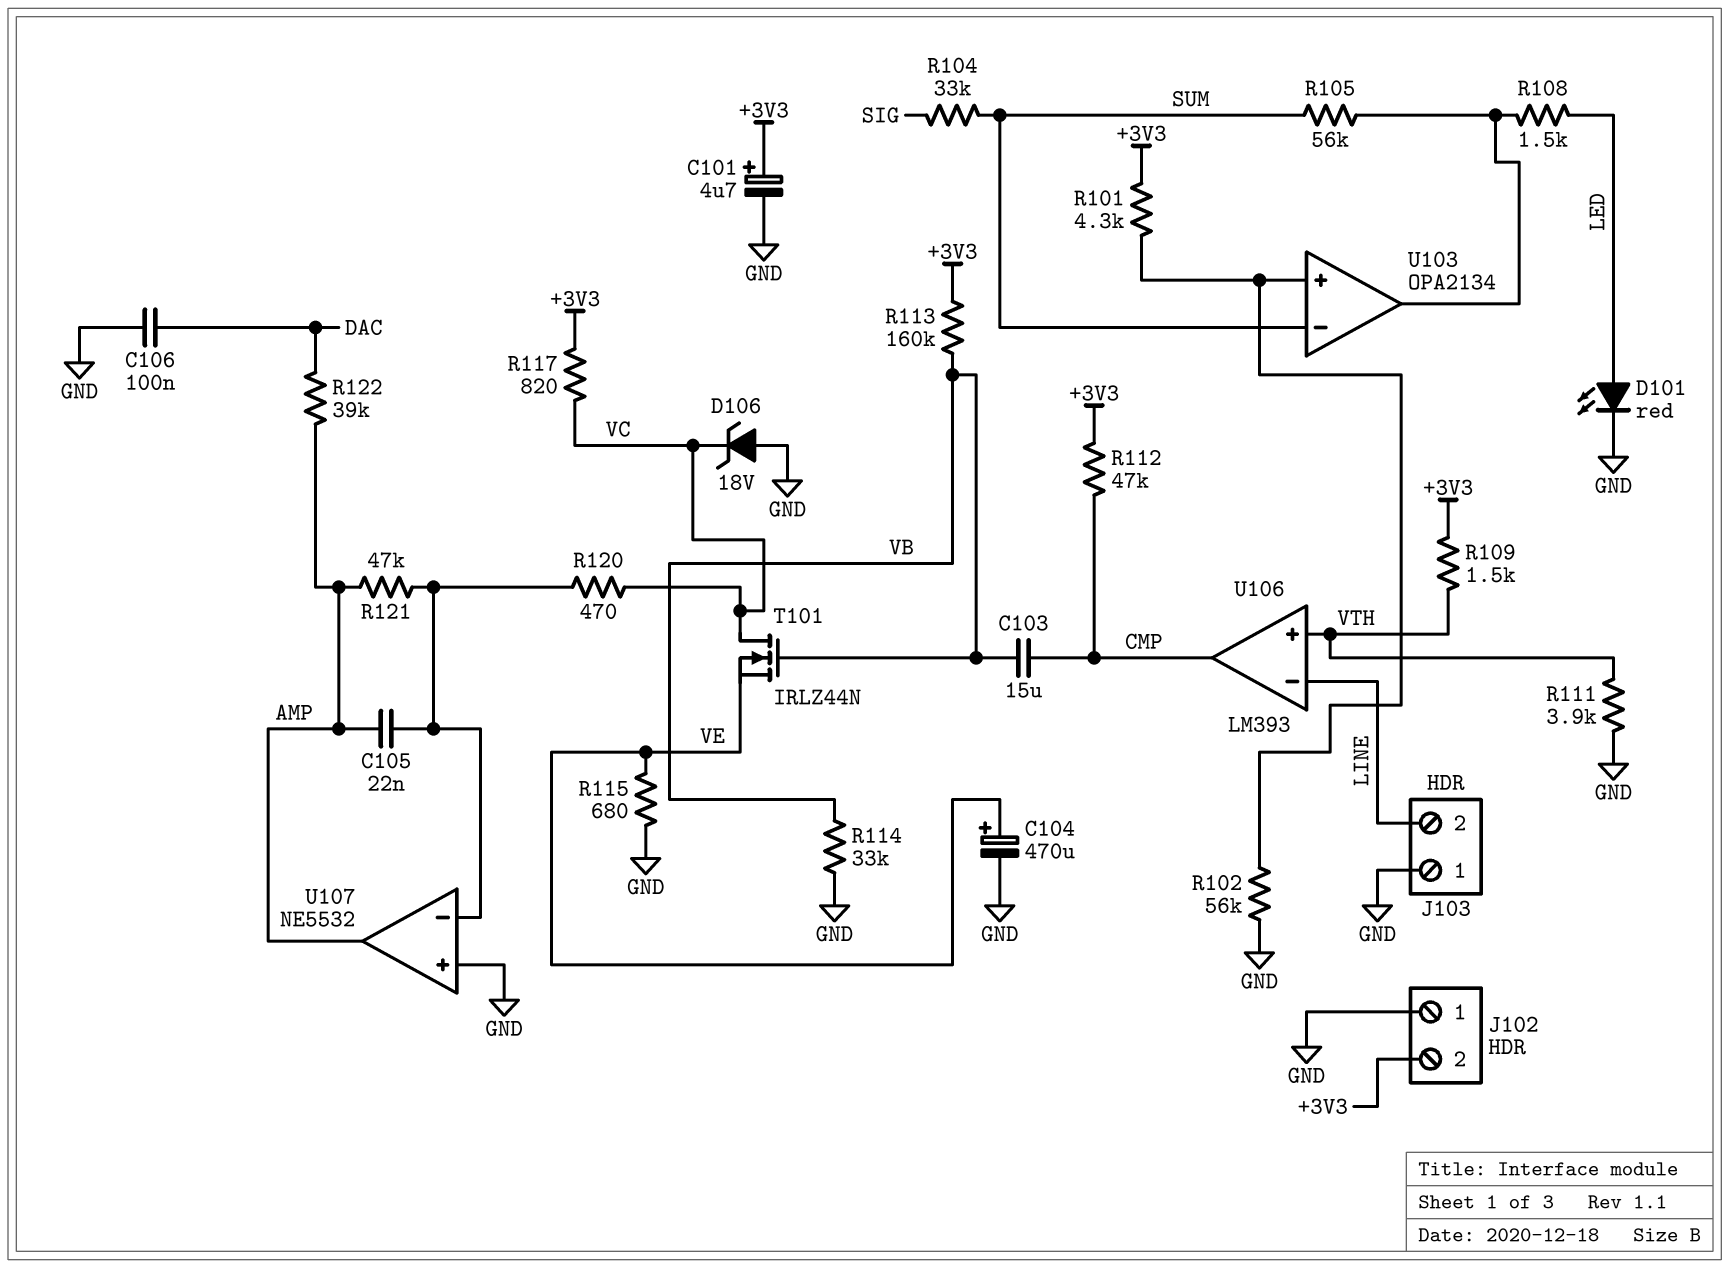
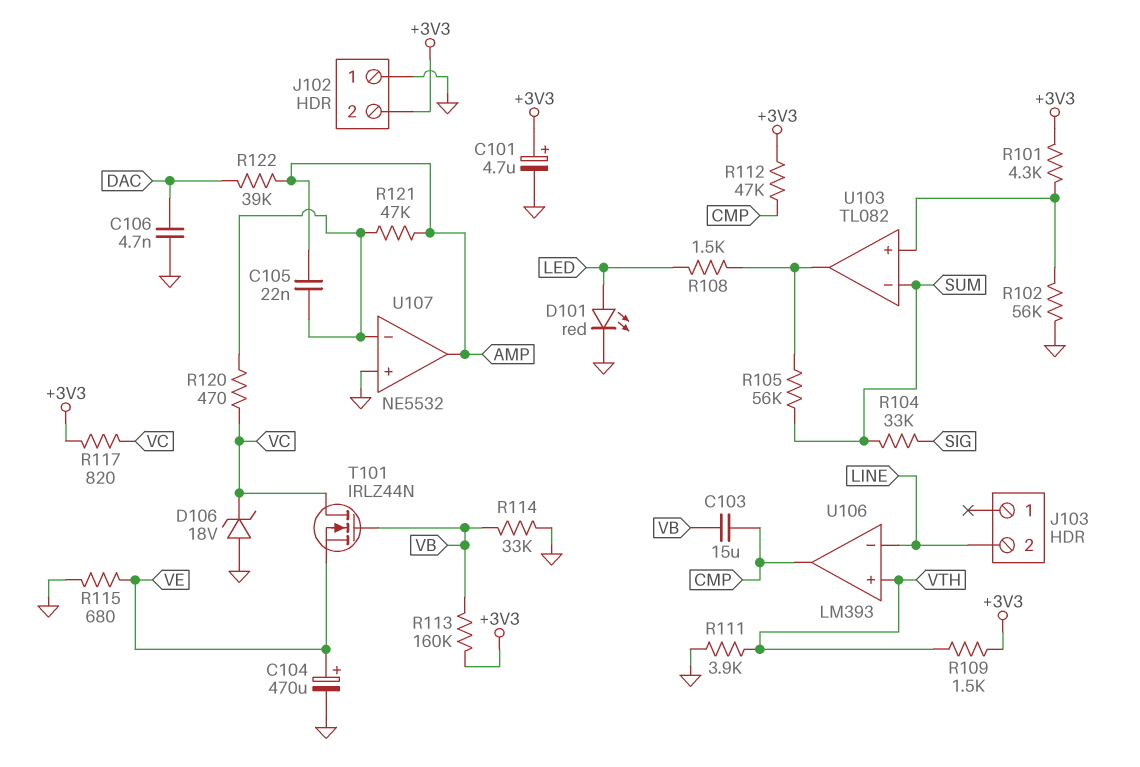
C106: 100nF (DAC, GND) -> 4.7nF (DAC, GND)
J103 pin 1: GND -> none
U103: OPA2134 -> TL082

